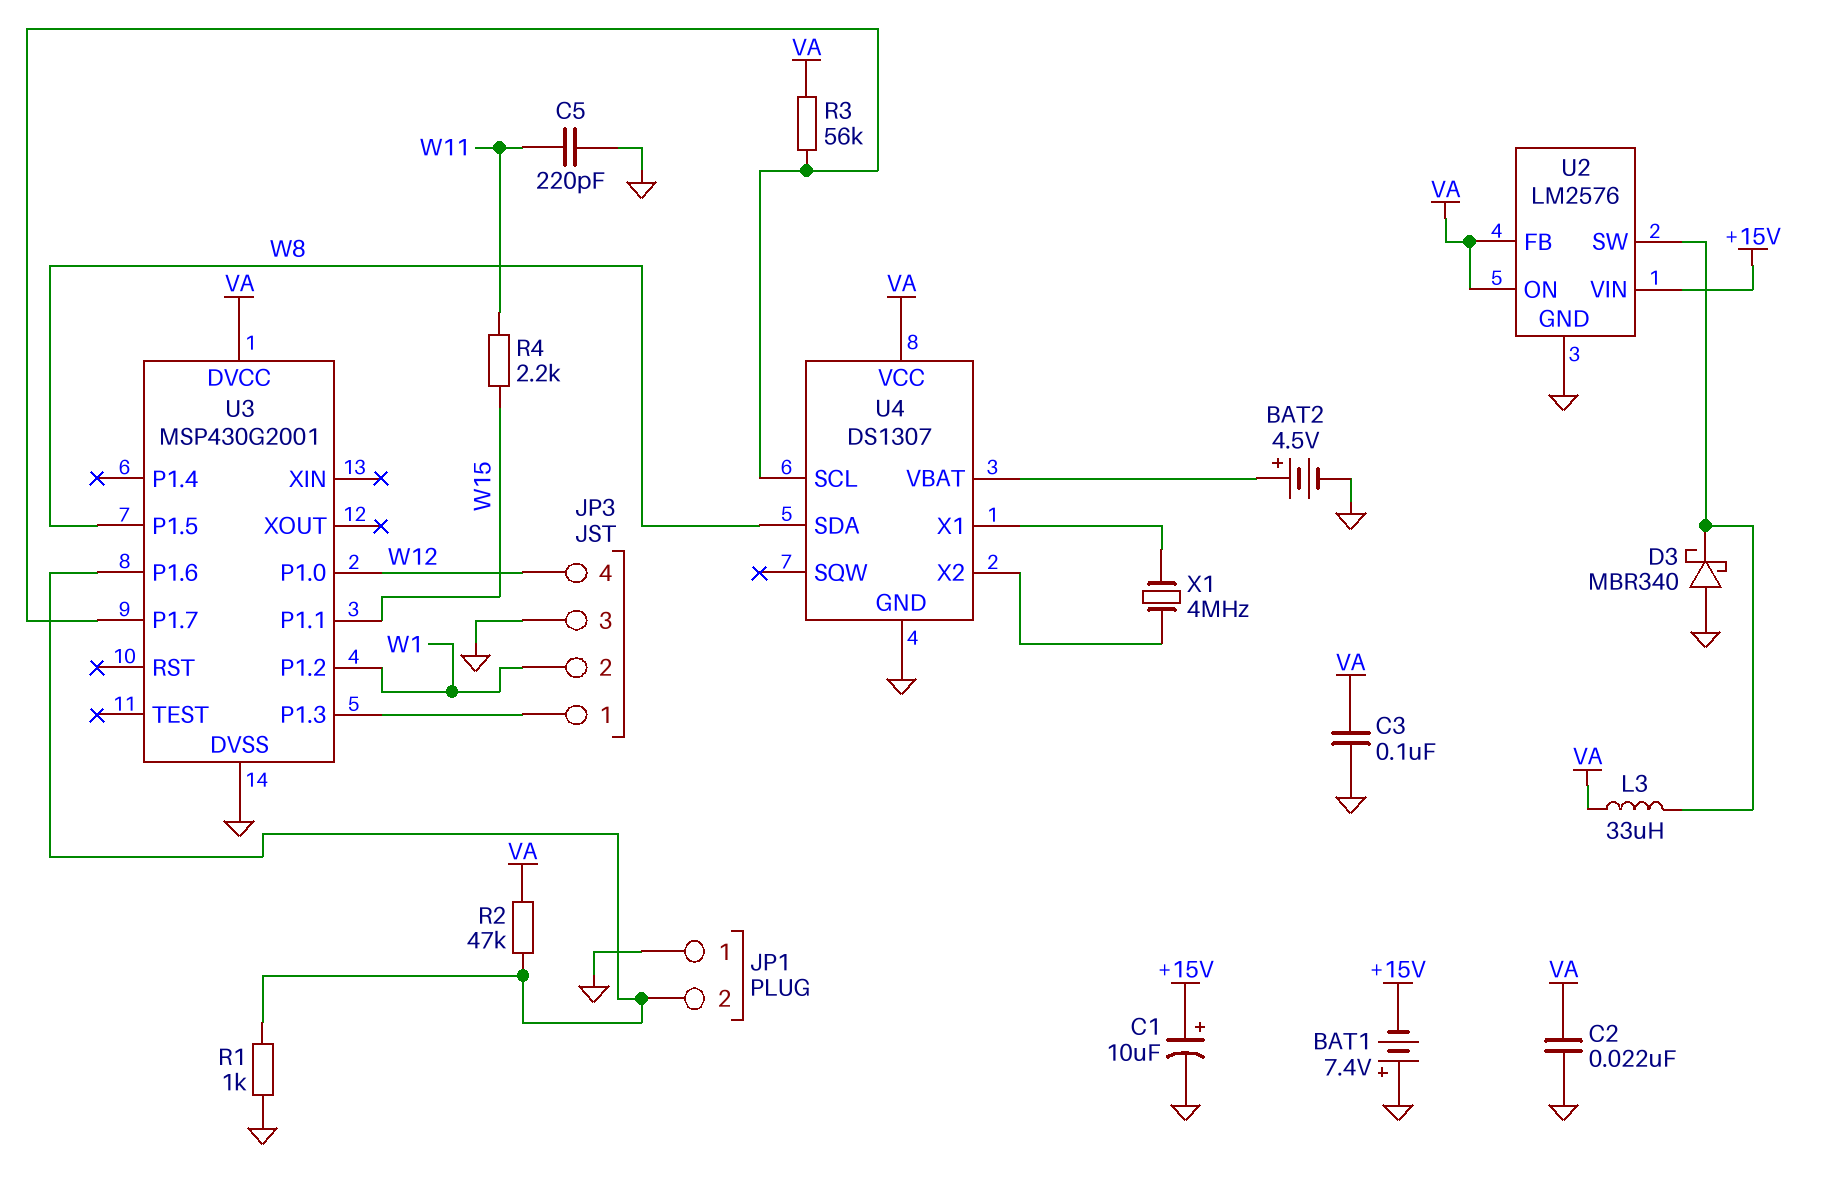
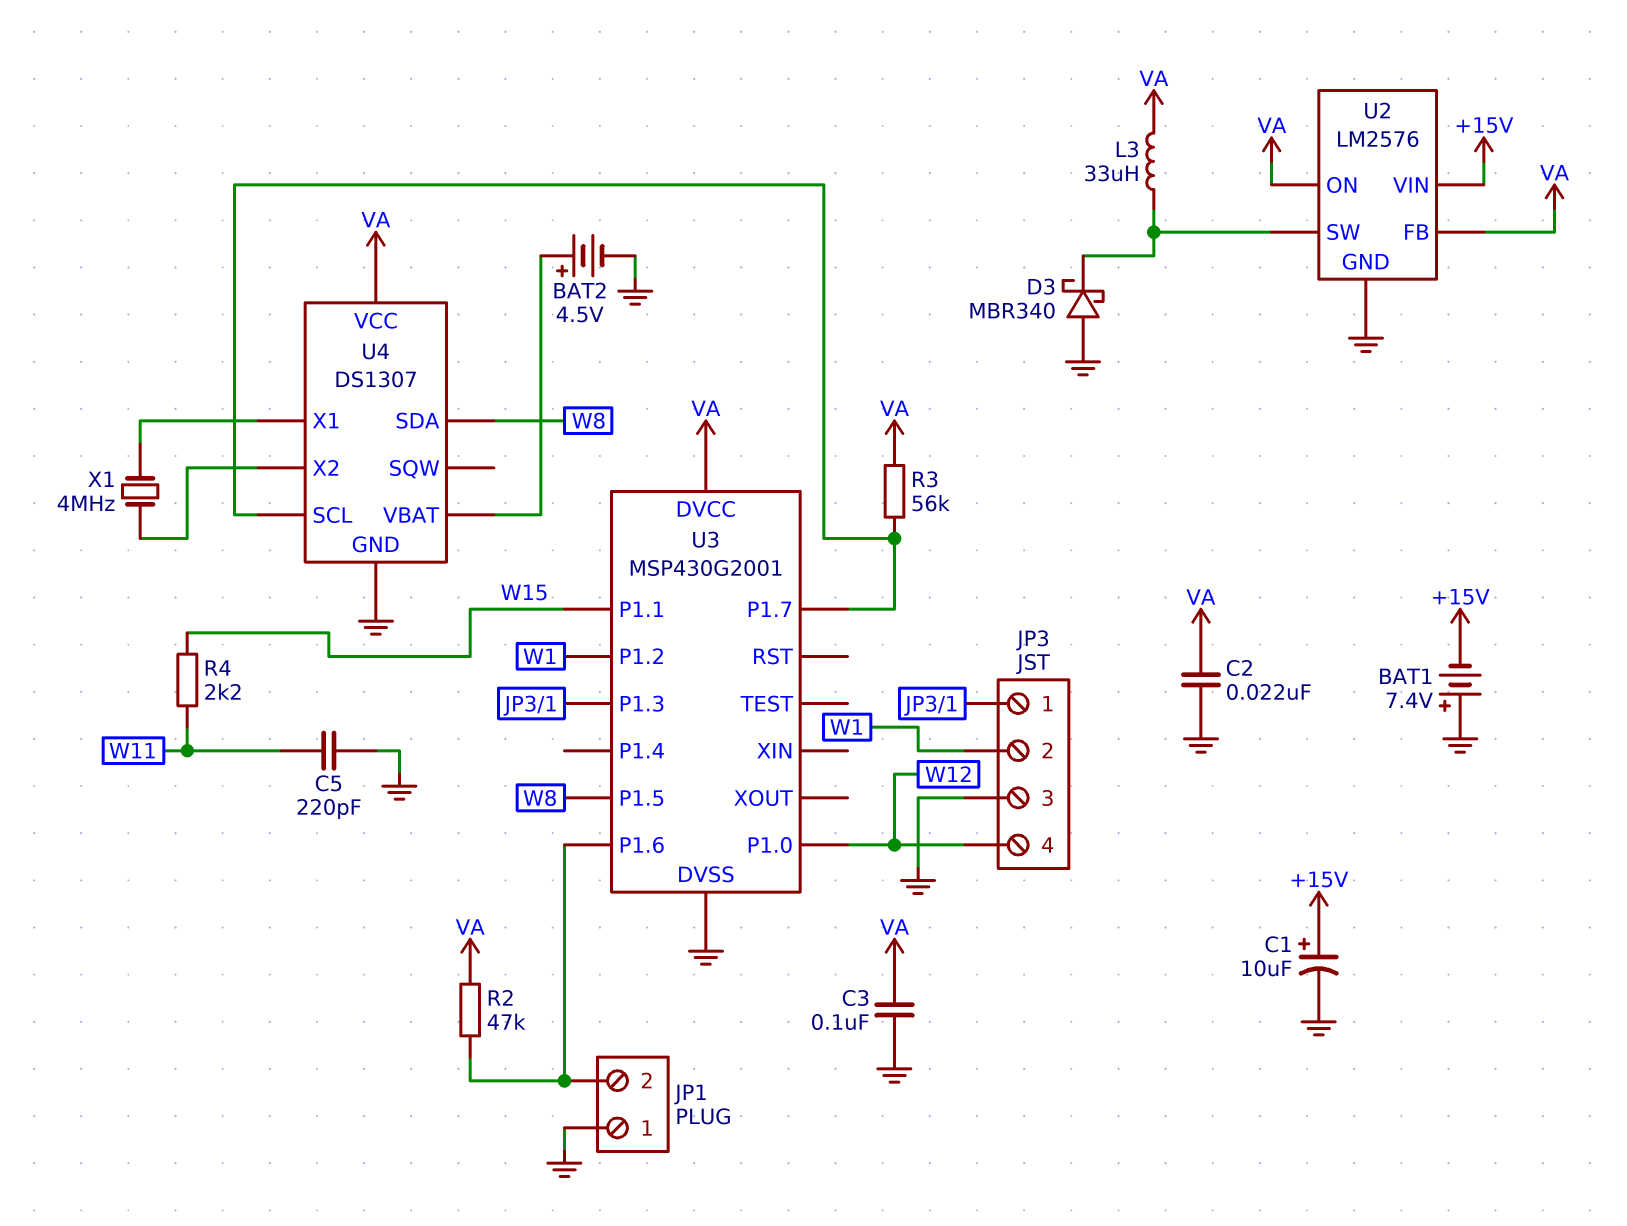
R1: 1k (GND, JP1/2) -> none

